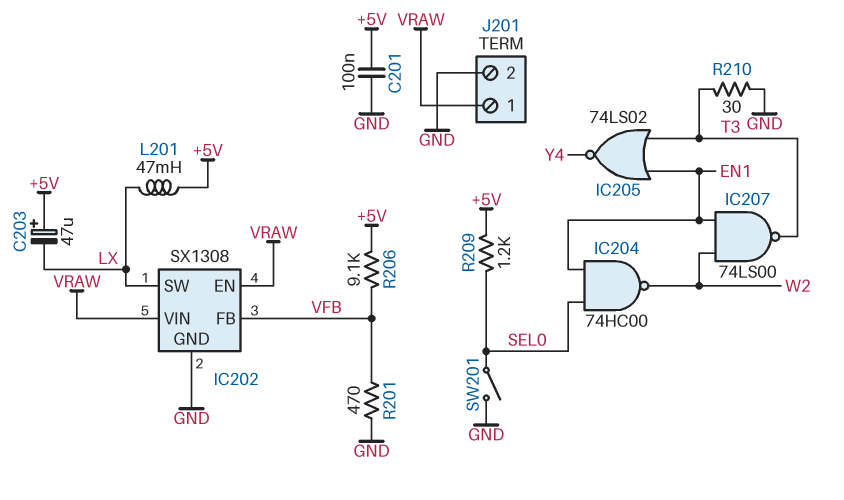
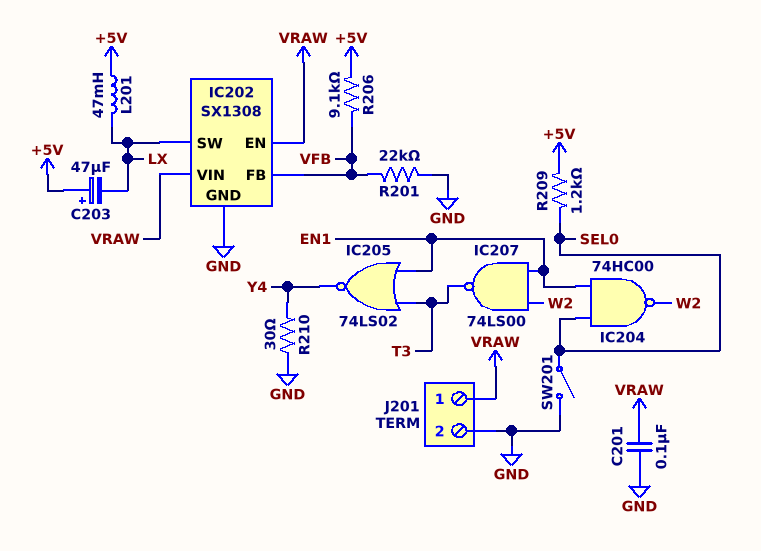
C201: 100nF (+5V, GND) -> 100nF (GND, VRAW)
R201: 470 (GND, VFB) -> 22k (GND, VFB)
R210: 30 (GND, T3) -> 30 (GND, Y4)

